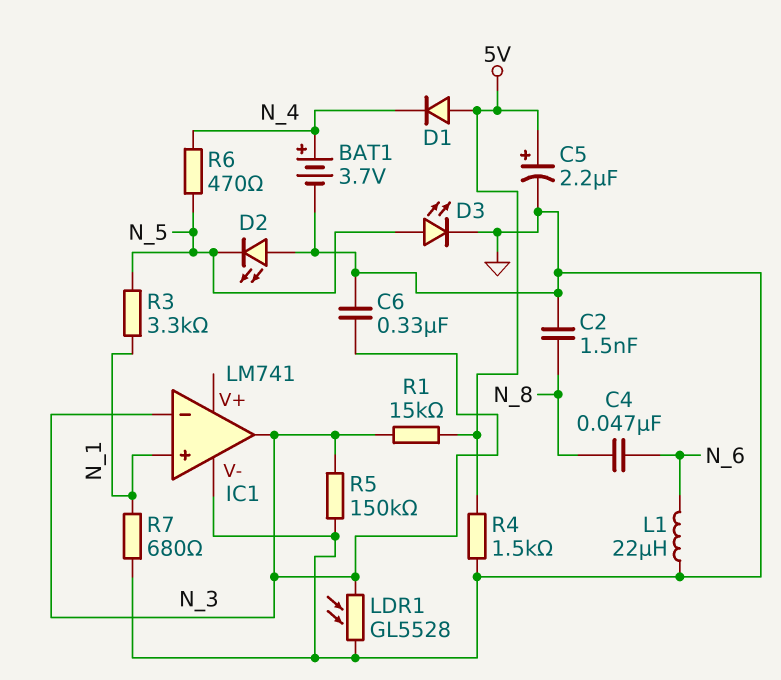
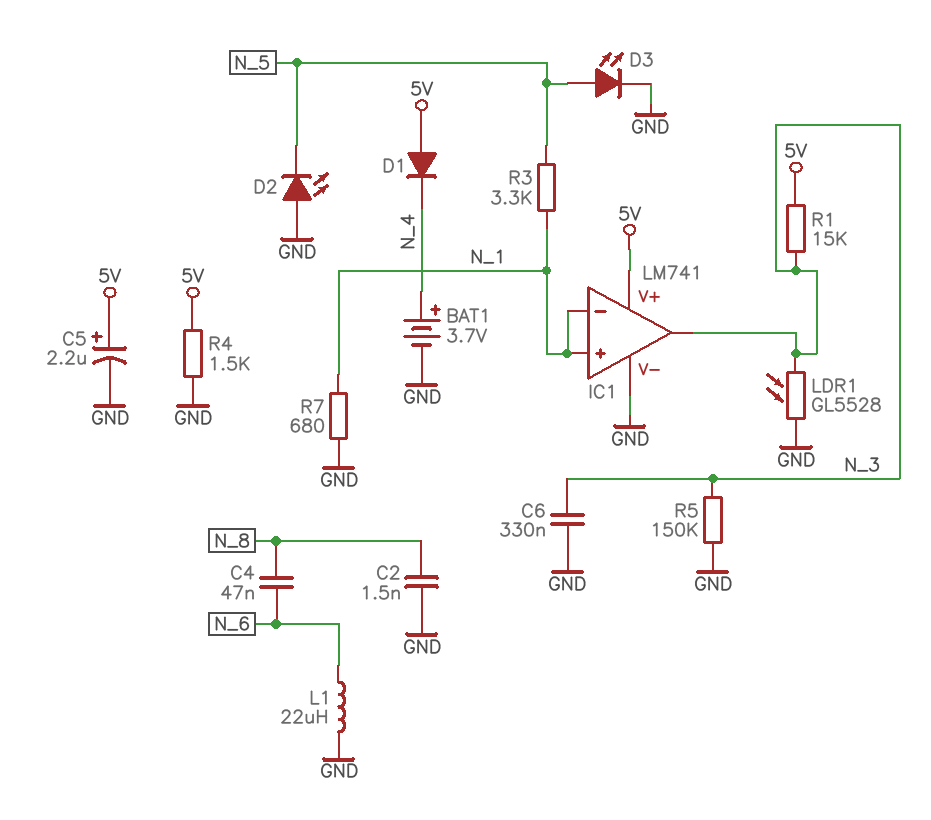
IC1 pin V+: none -> 5V
IC1 pin in-: N_3 -> N_1
R6: 470 (N_4, N_5) -> none

